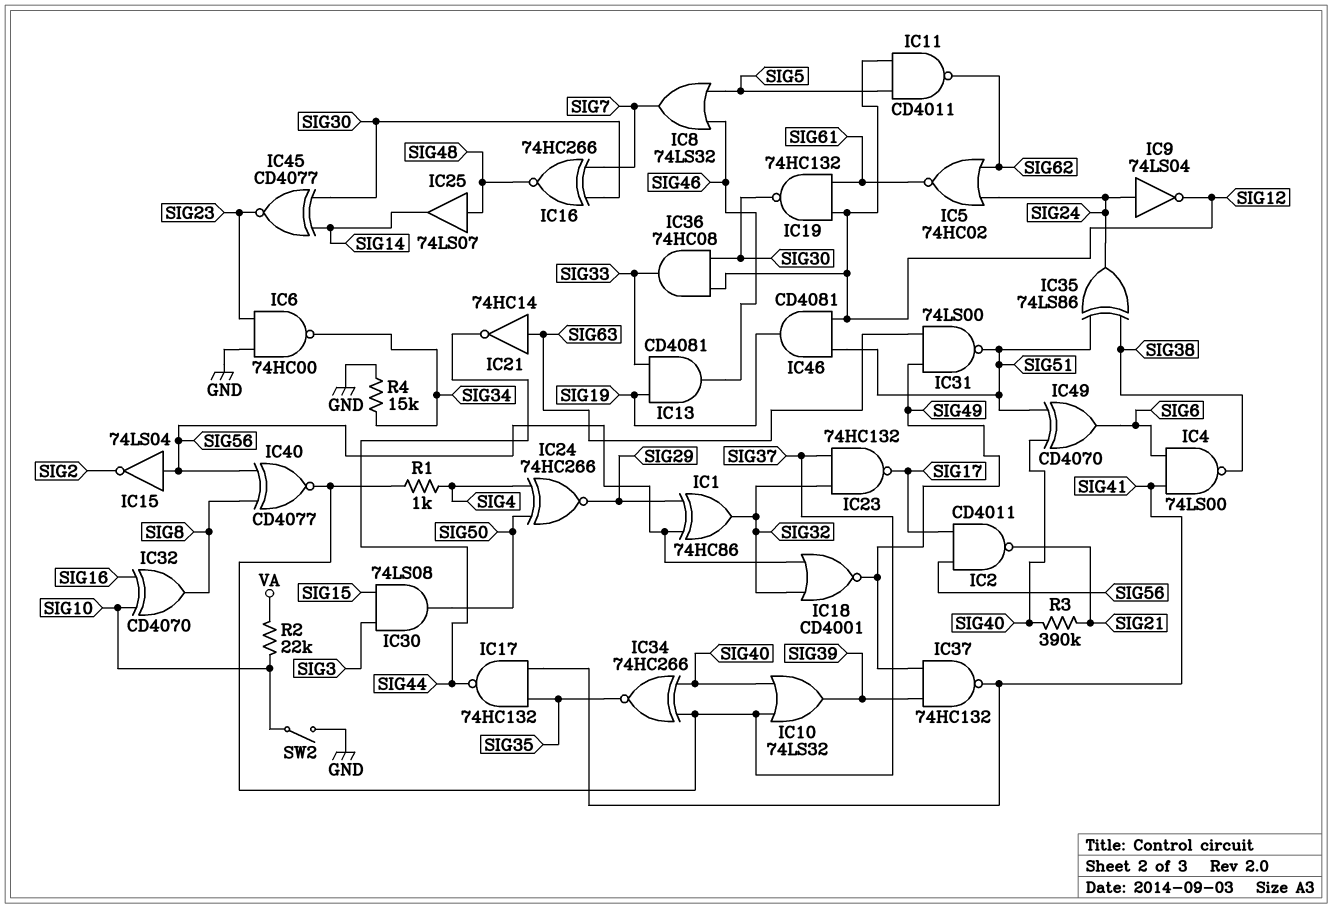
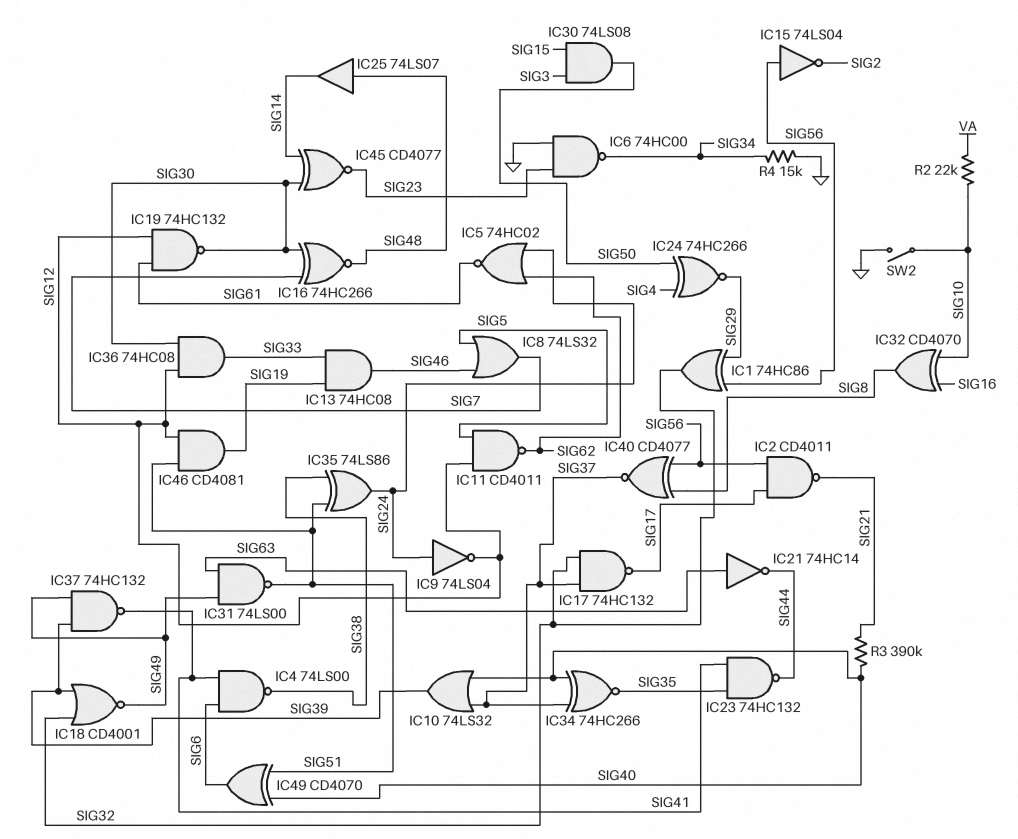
IC13: AND CD4081 (in SIG19, in SIG33, out SIG46) -> AND 74HC08 (in SIG19, in SIG33, out SIG46)
IC17: NAND 74HC132 (in SIG35, in SIG41, out SIG44) -> NAND 74HC132 (in SIG32, in SIG37, out SIG17)
IC18: NOR CD4001 (in SIG32, in SIG56, out SIG49) -> NOR CD4001 (in SIG32, in SIG39, out SIG49)
IC23: NAND 74HC132 (in SIG32, in SIG37, out SIG17) -> NAND 74HC132 (in SIG35, in SIG41, out SIG44)
R1: 1k (SIG4, SIG37) -> none

